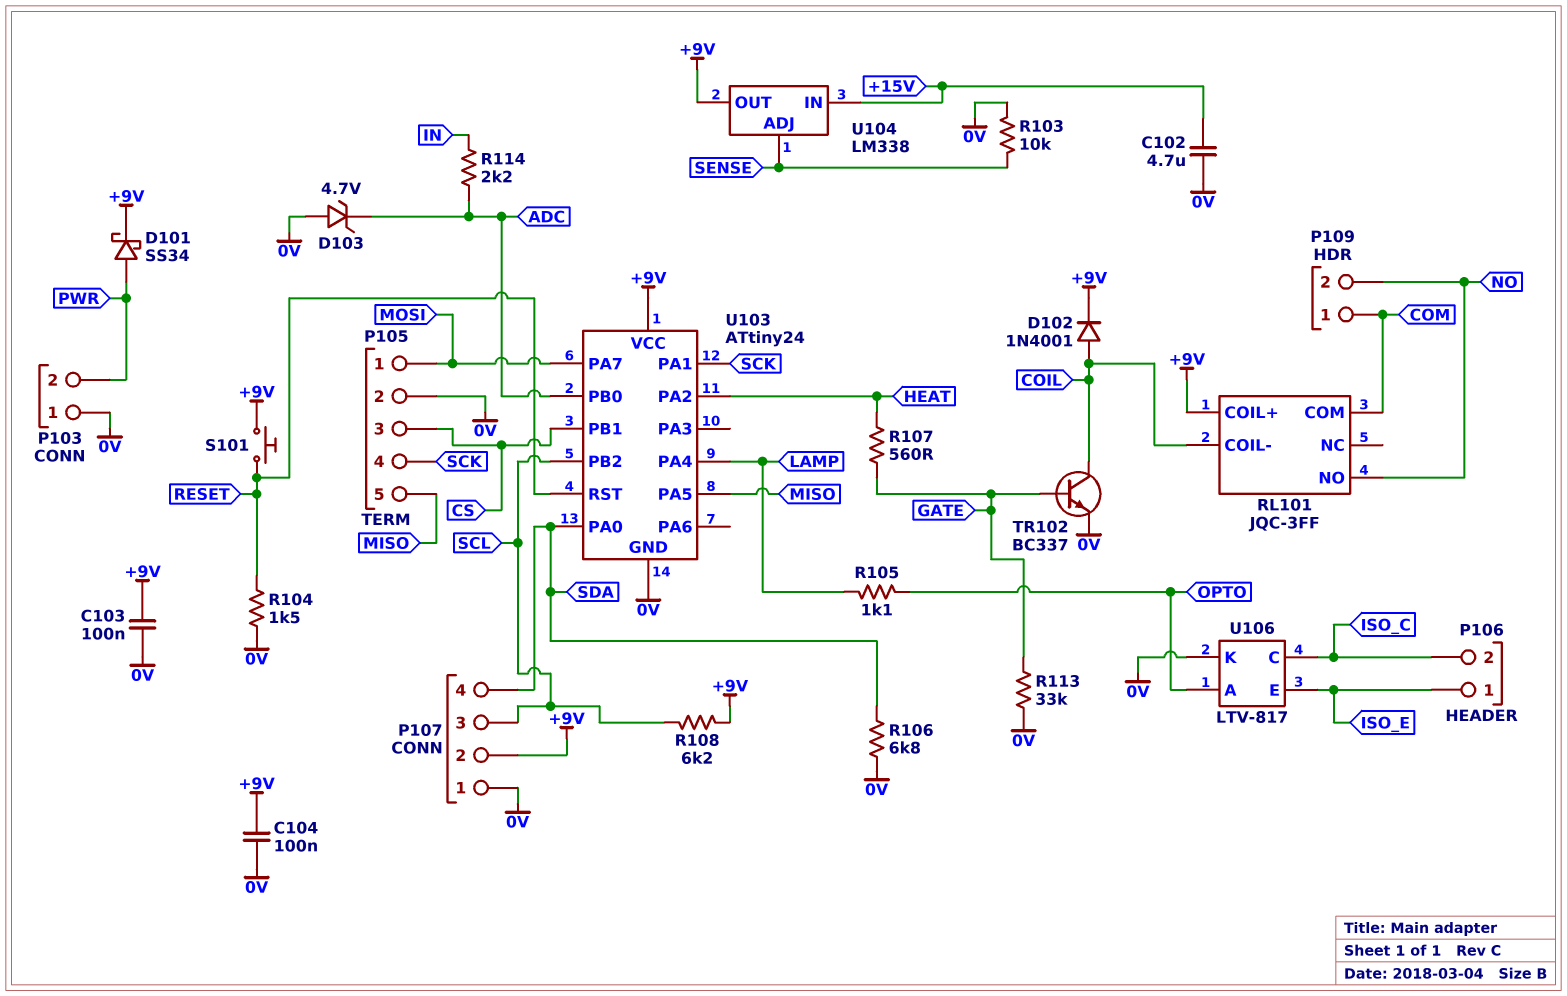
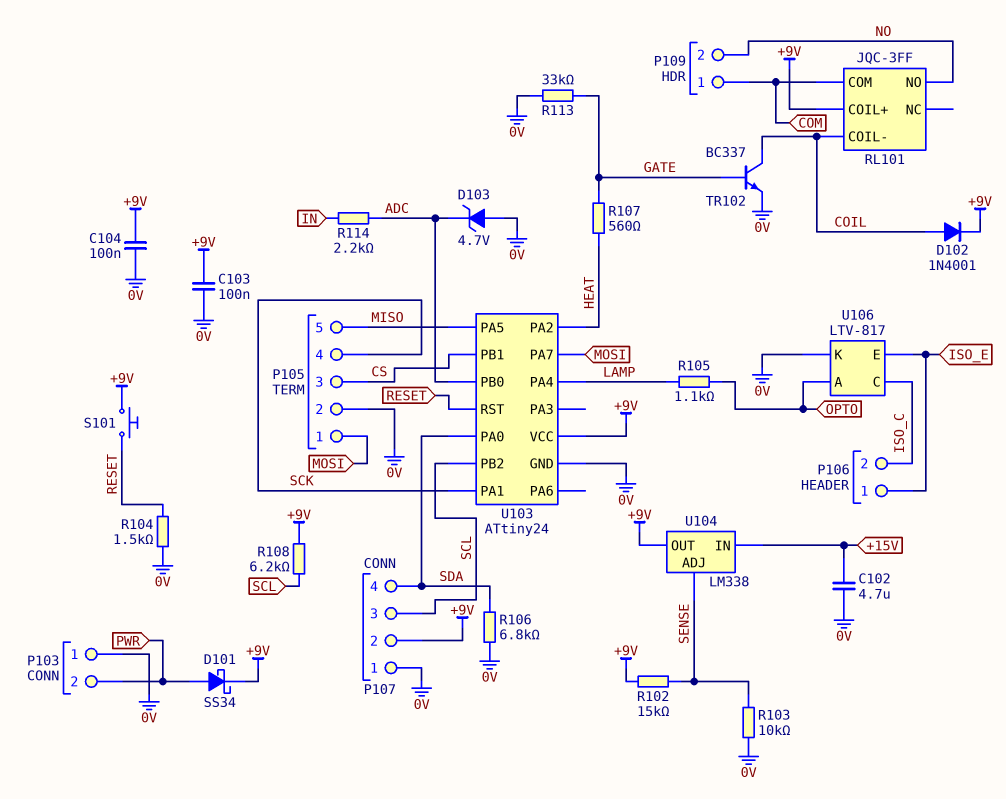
R102: none -> 15k (+9V, SENSE)

